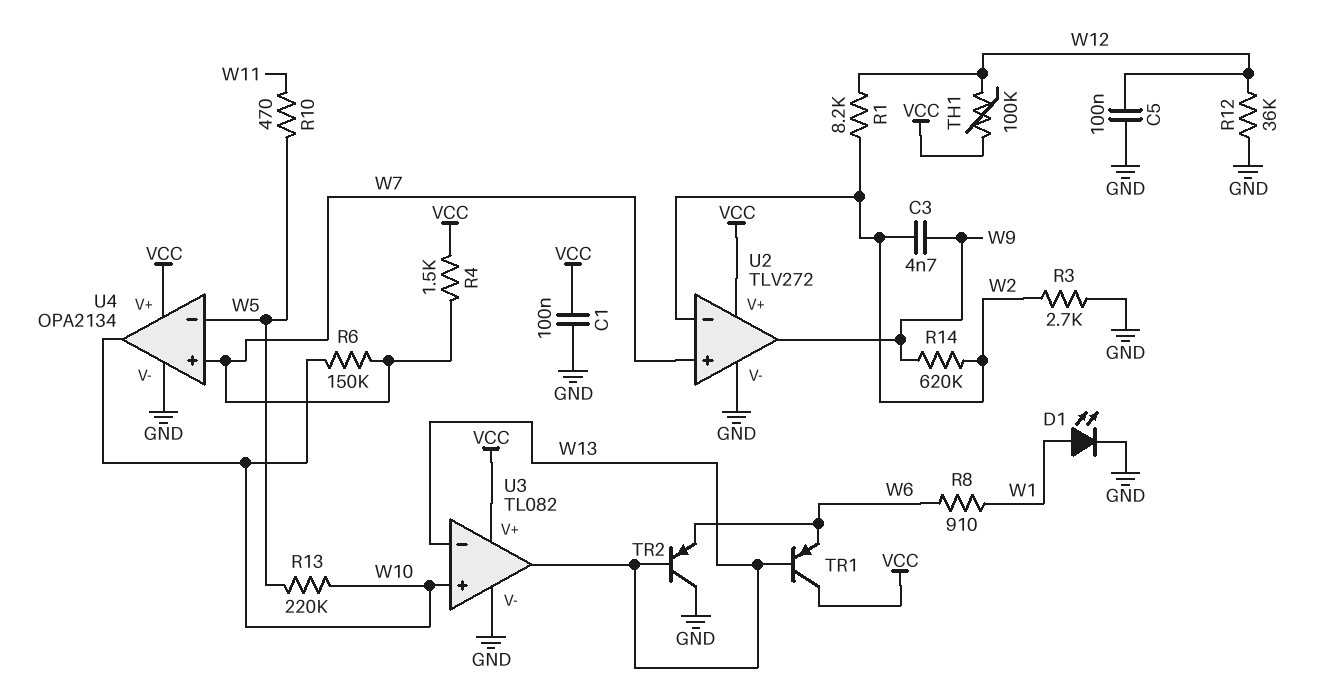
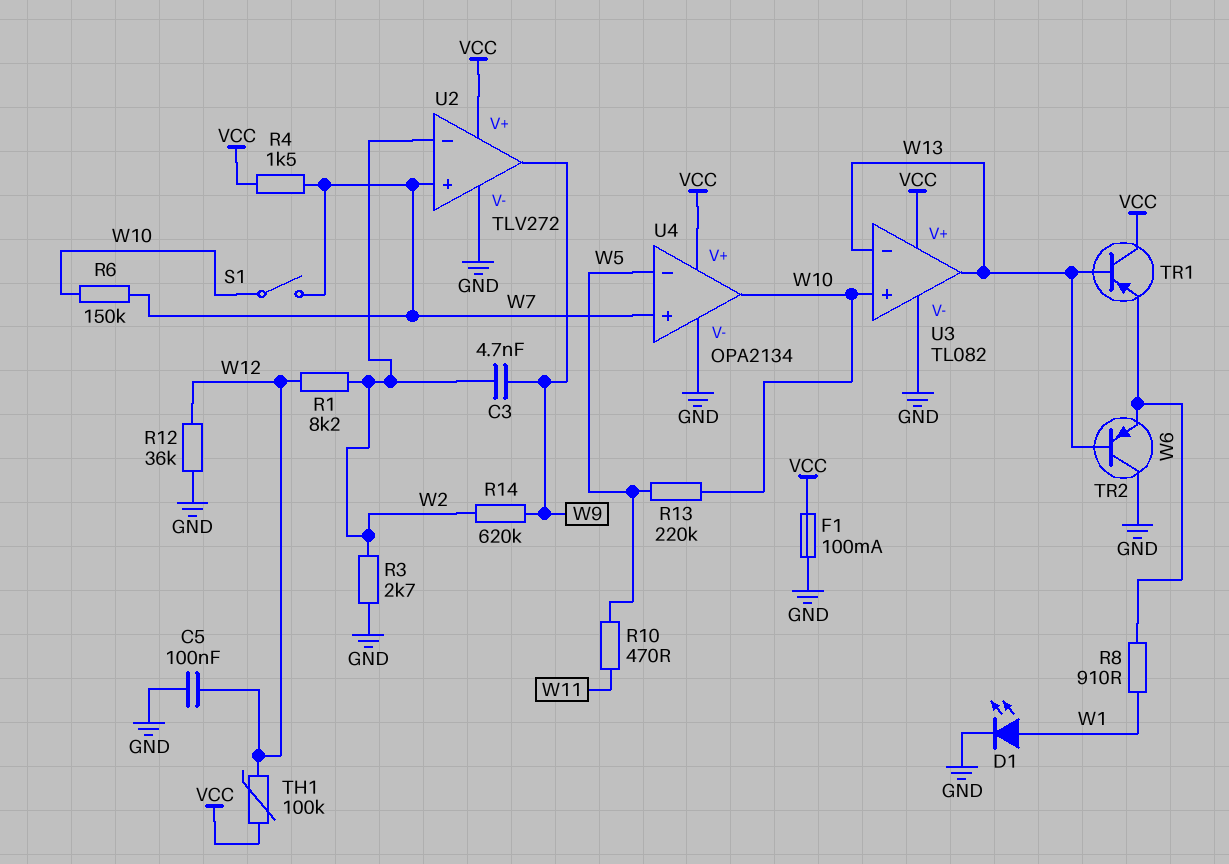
C1: 100nF (GND, VCC) -> none
F1: none -> 100mA (GND, VCC)
S1: none -> switch (W7, W10)

